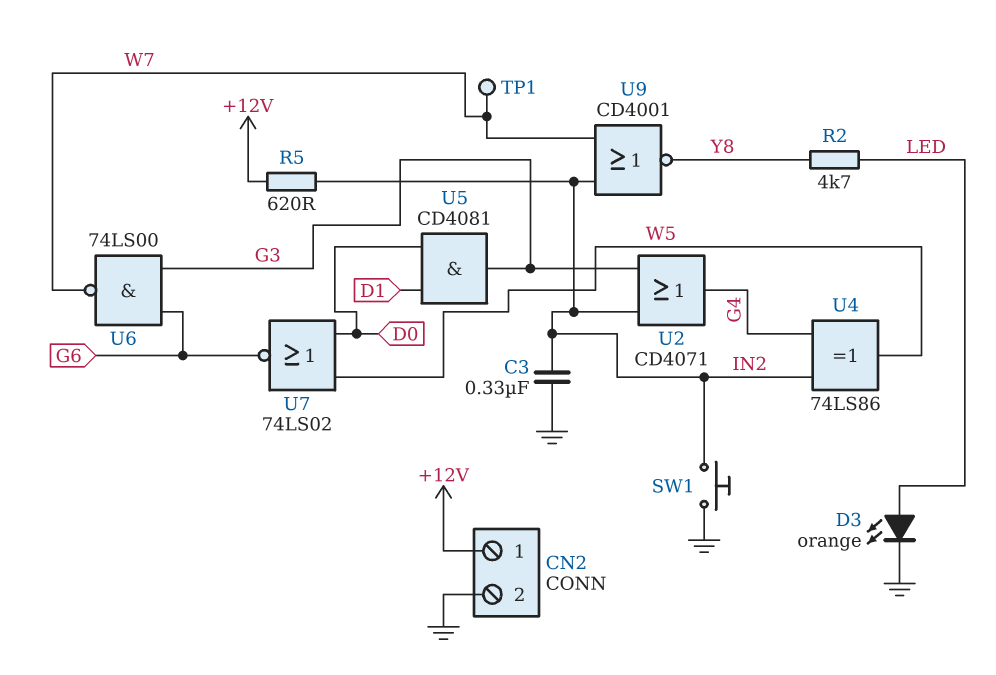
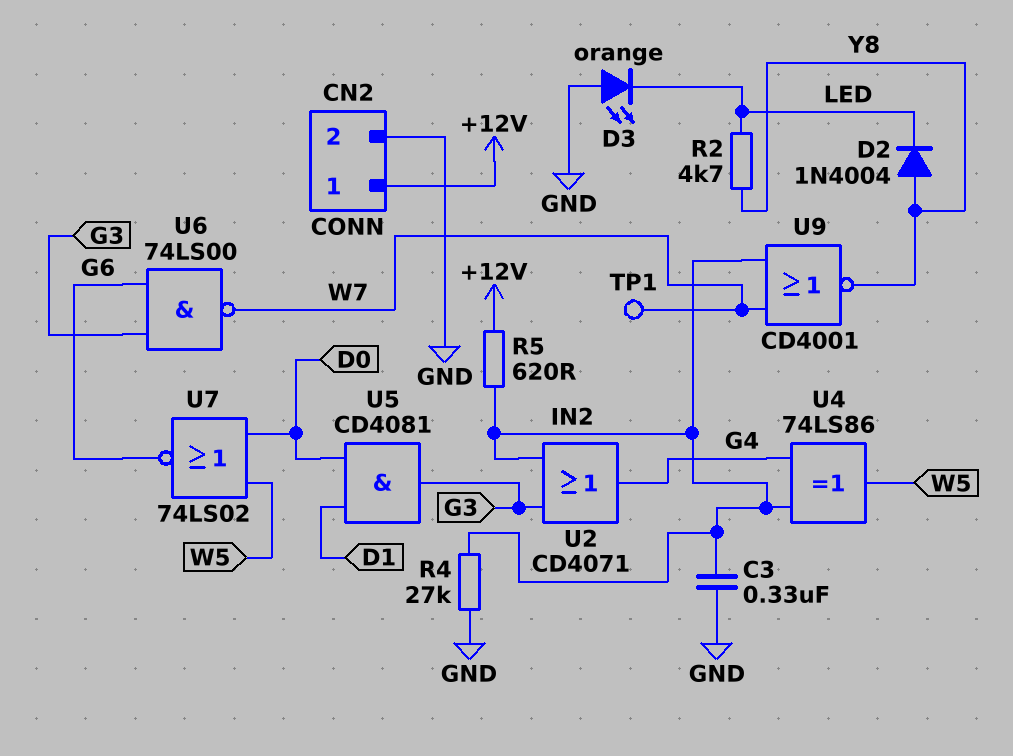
D2: none -> diode 1N4004 (A Y8, K LED)
D3: LED orange (A LED, K GND) -> LED orange (A GND, K LED)
R4: none -> 27k (GND, IN2)
SW1: button (GND, IN2) -> none

